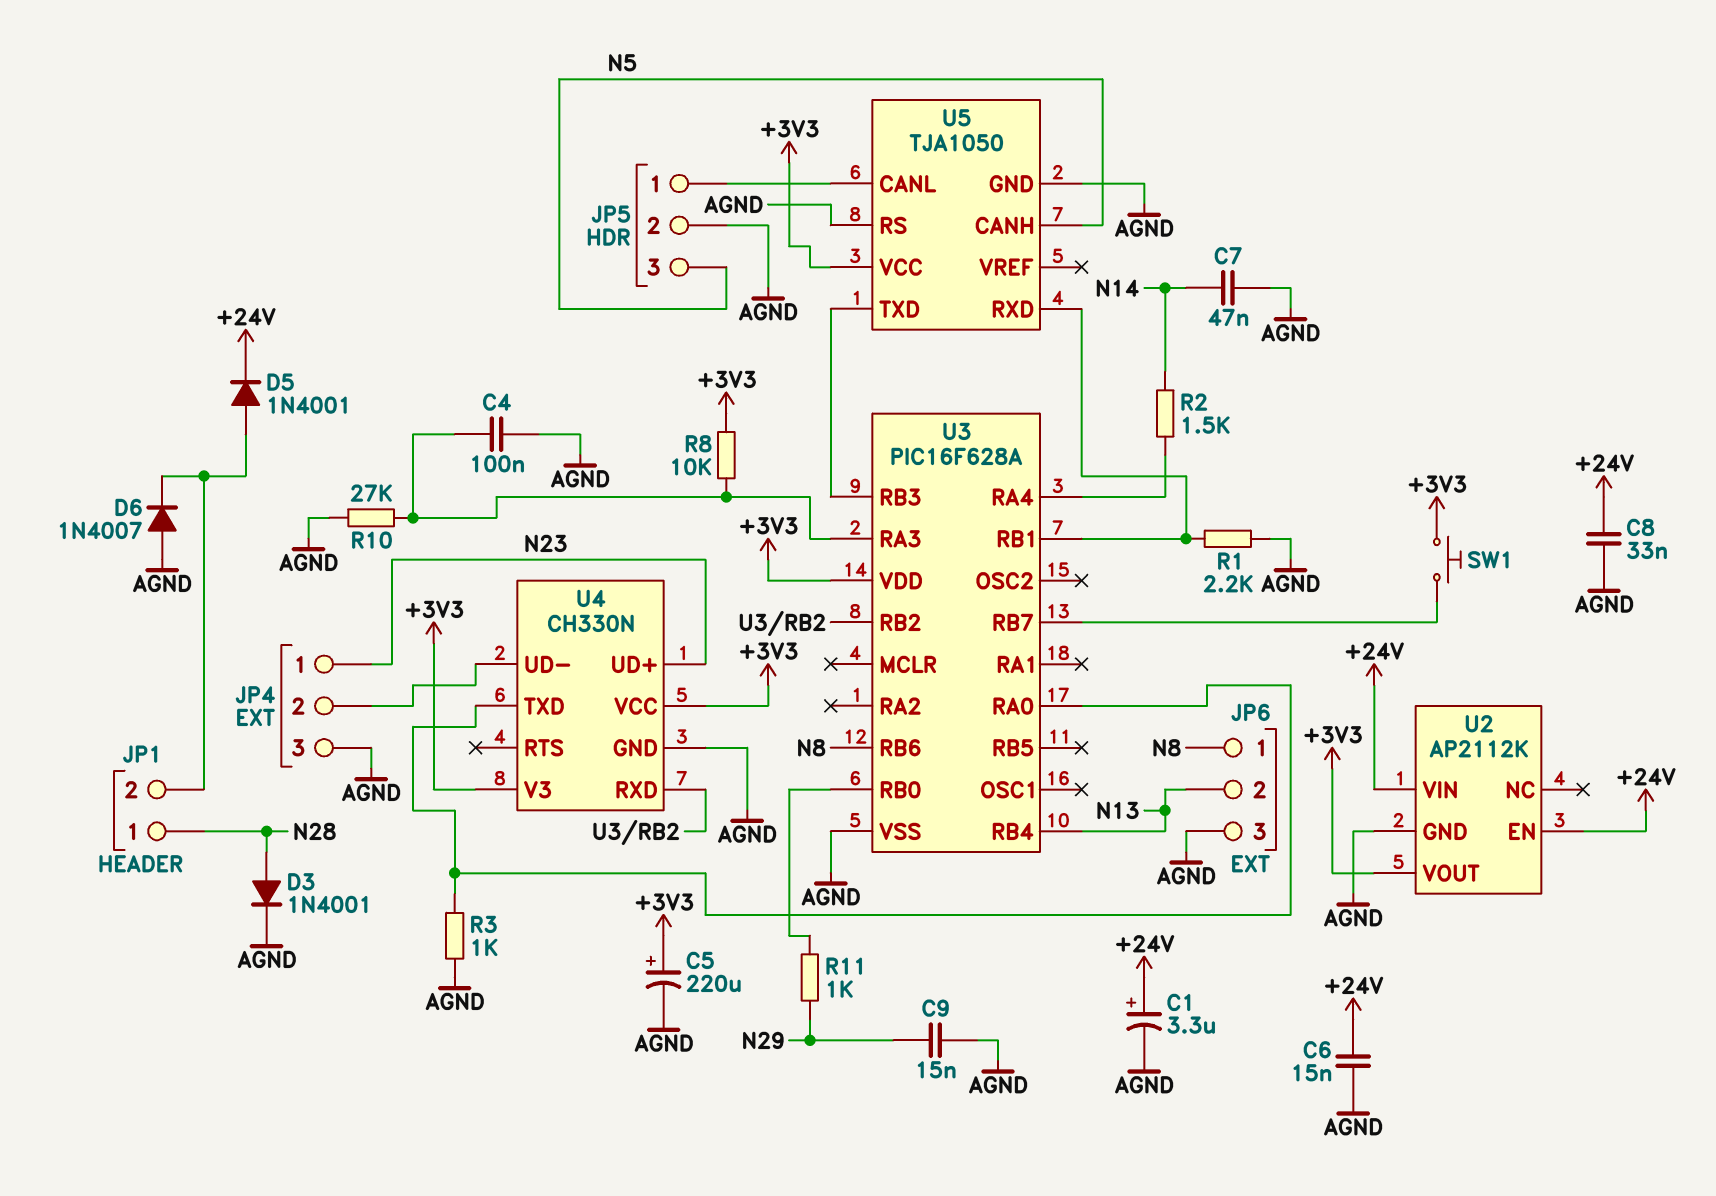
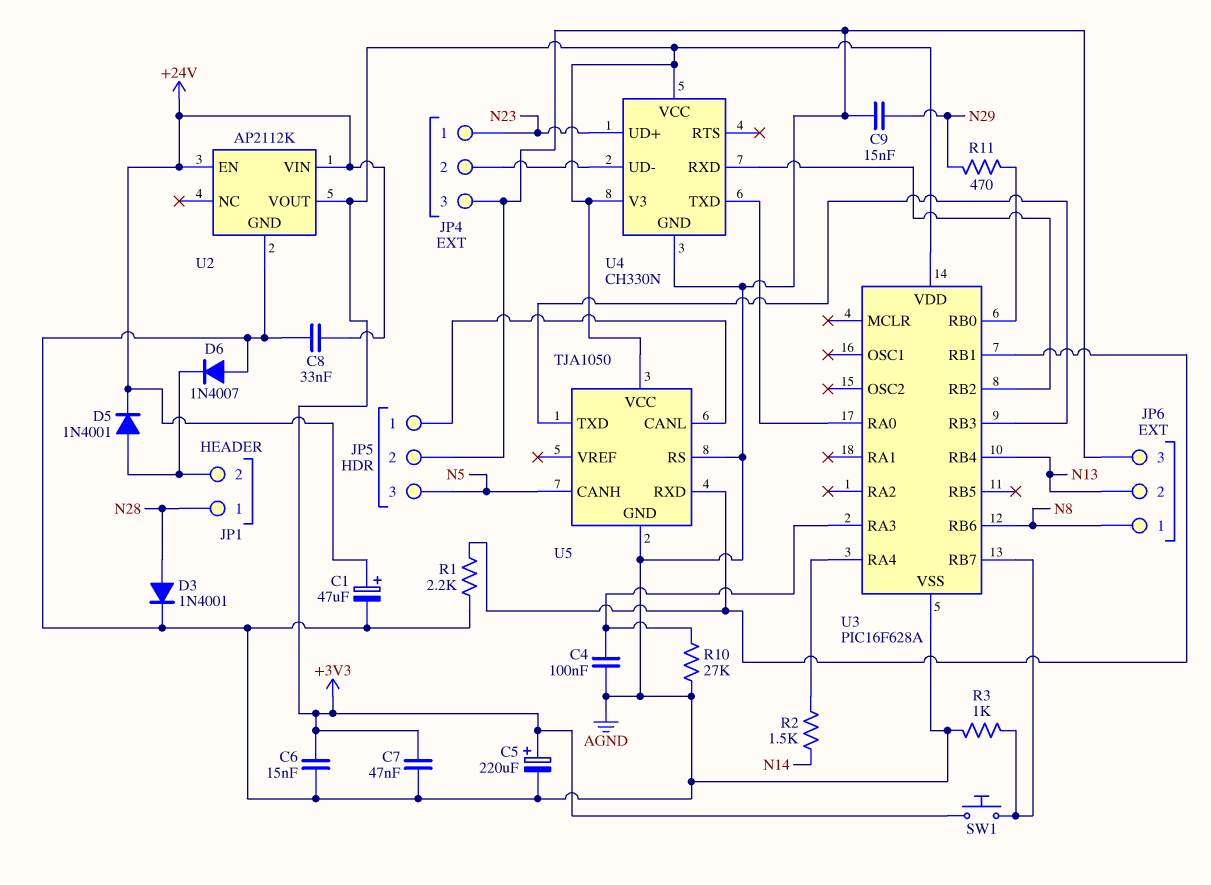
C1: 3.3uF (plus +24V, minus AGND) -> 47uF (plus +24V, minus AGND)
C6: 15nF (+24V, AGND) -> 15nF (+3V3, AGND)
C7: 47nF (AGND, N14) -> 47nF (+3V3, AGND)
R3: 1k (AGND, U3/RA0) -> 1k (AGND, U3/RB7)
R8: 10k (+3V3, U3/RA3) -> none
R11: 1k (N29, U3/RB0) -> 470 (N29, U3/RB0)

